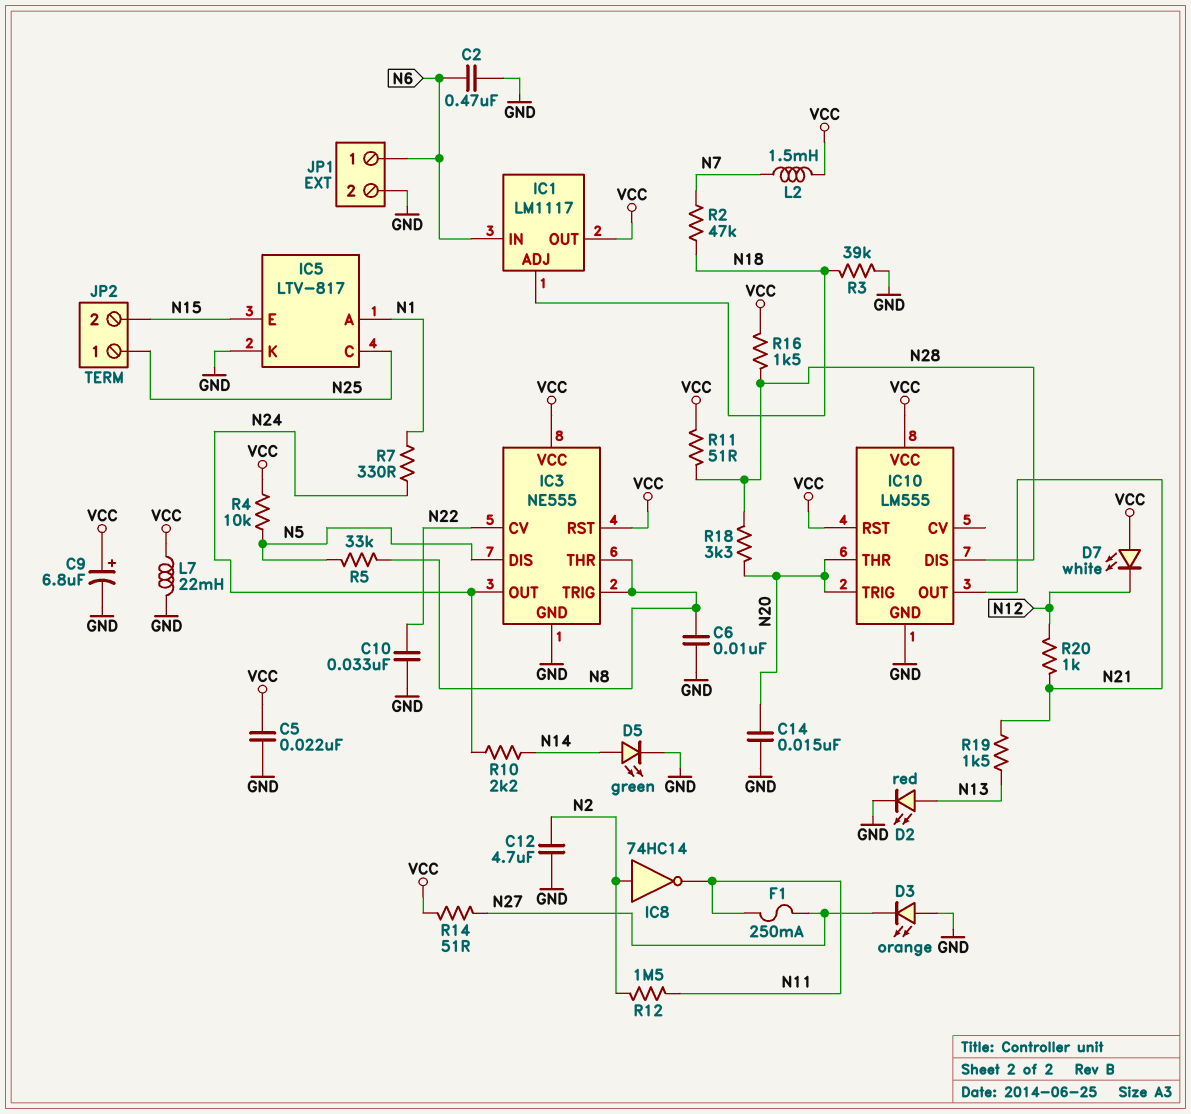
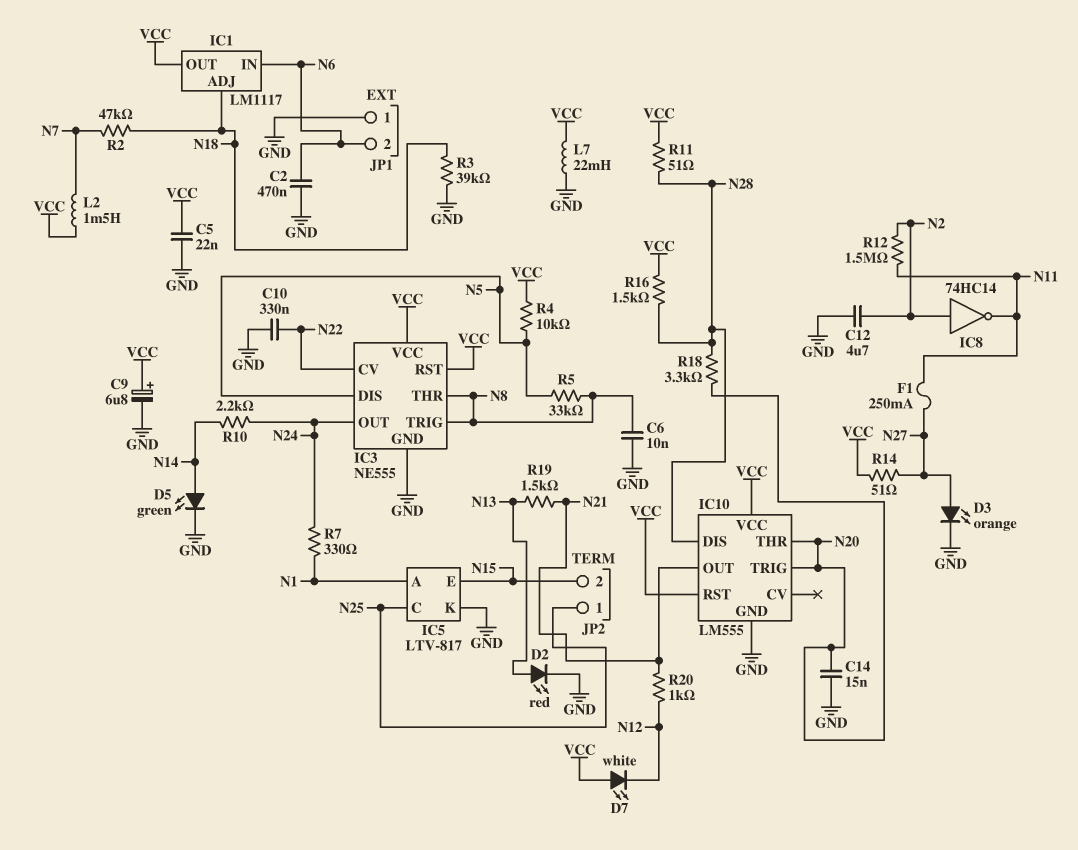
C10: 33nF (GND, N22) -> 330nF (GND, N22)
D3: LED orange (A GND, K N27) -> LED orange (A N27, K GND)
JP1 pin 1: N6 -> GND
JP1 pin 2: GND -> N6

